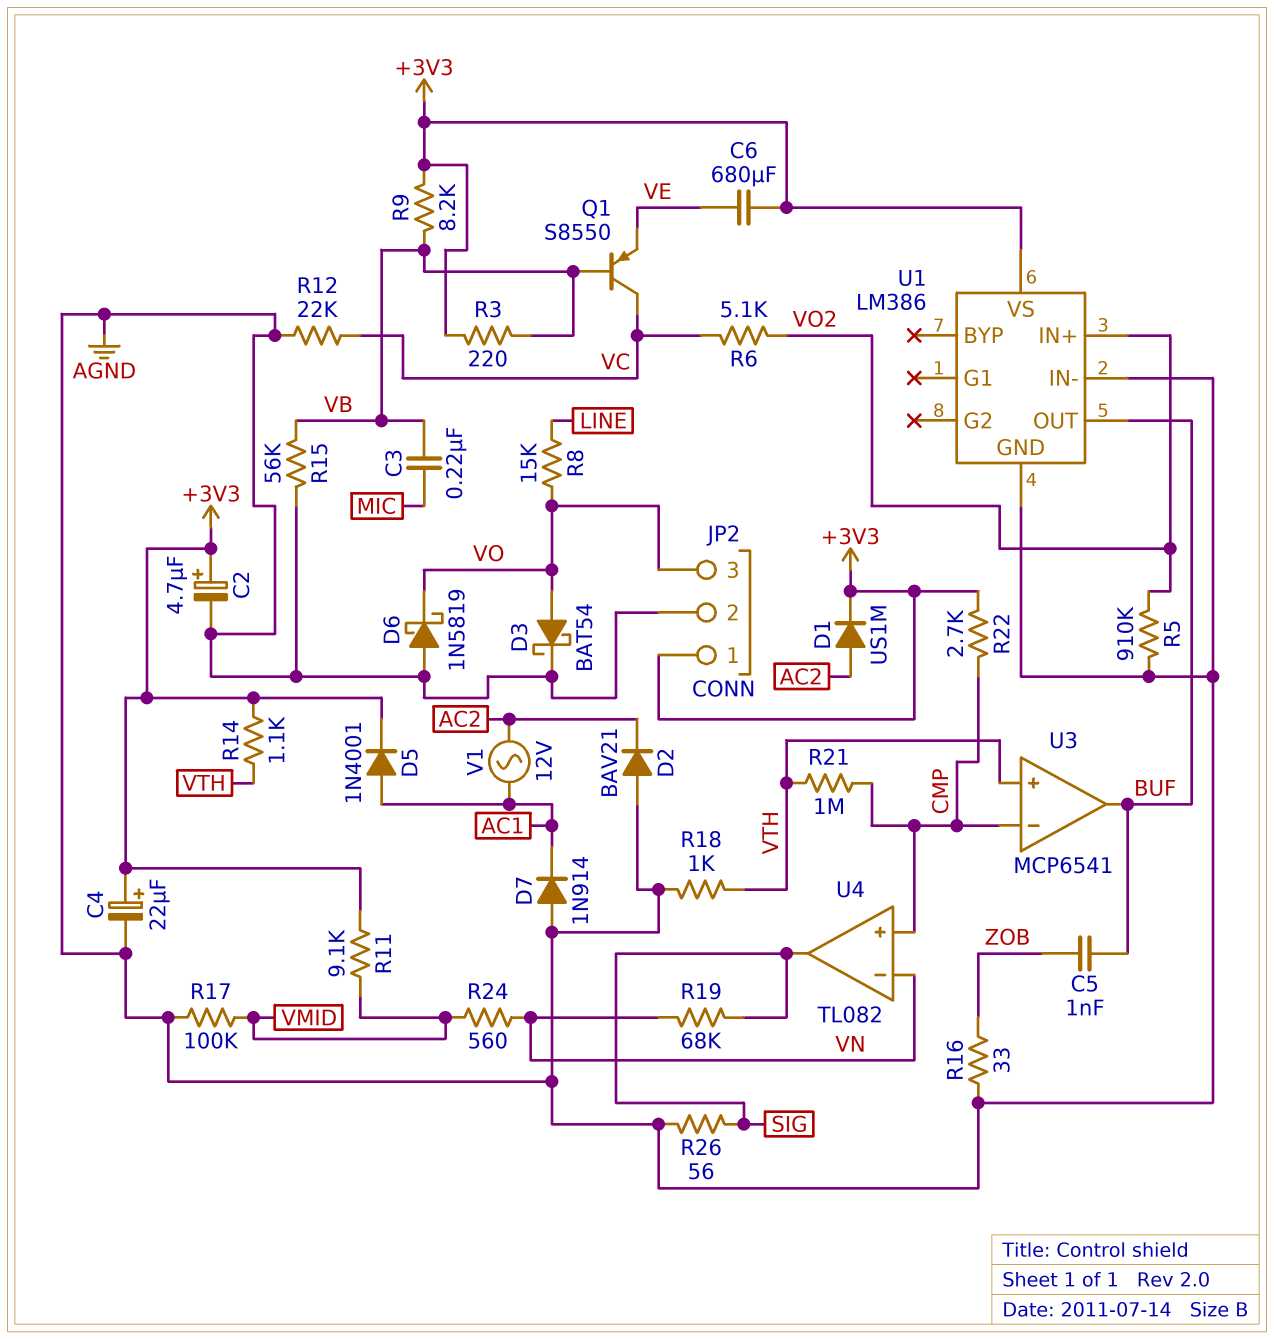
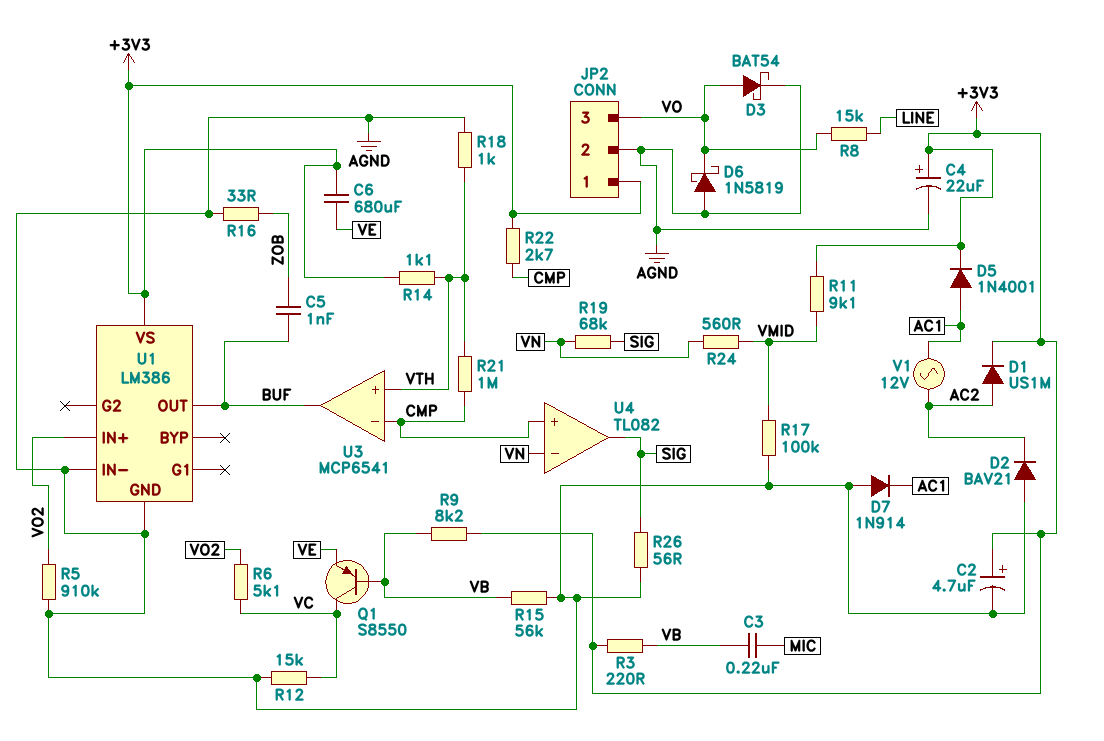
R12: 22k (AGND, VC) -> 15k (AGND, VC)

